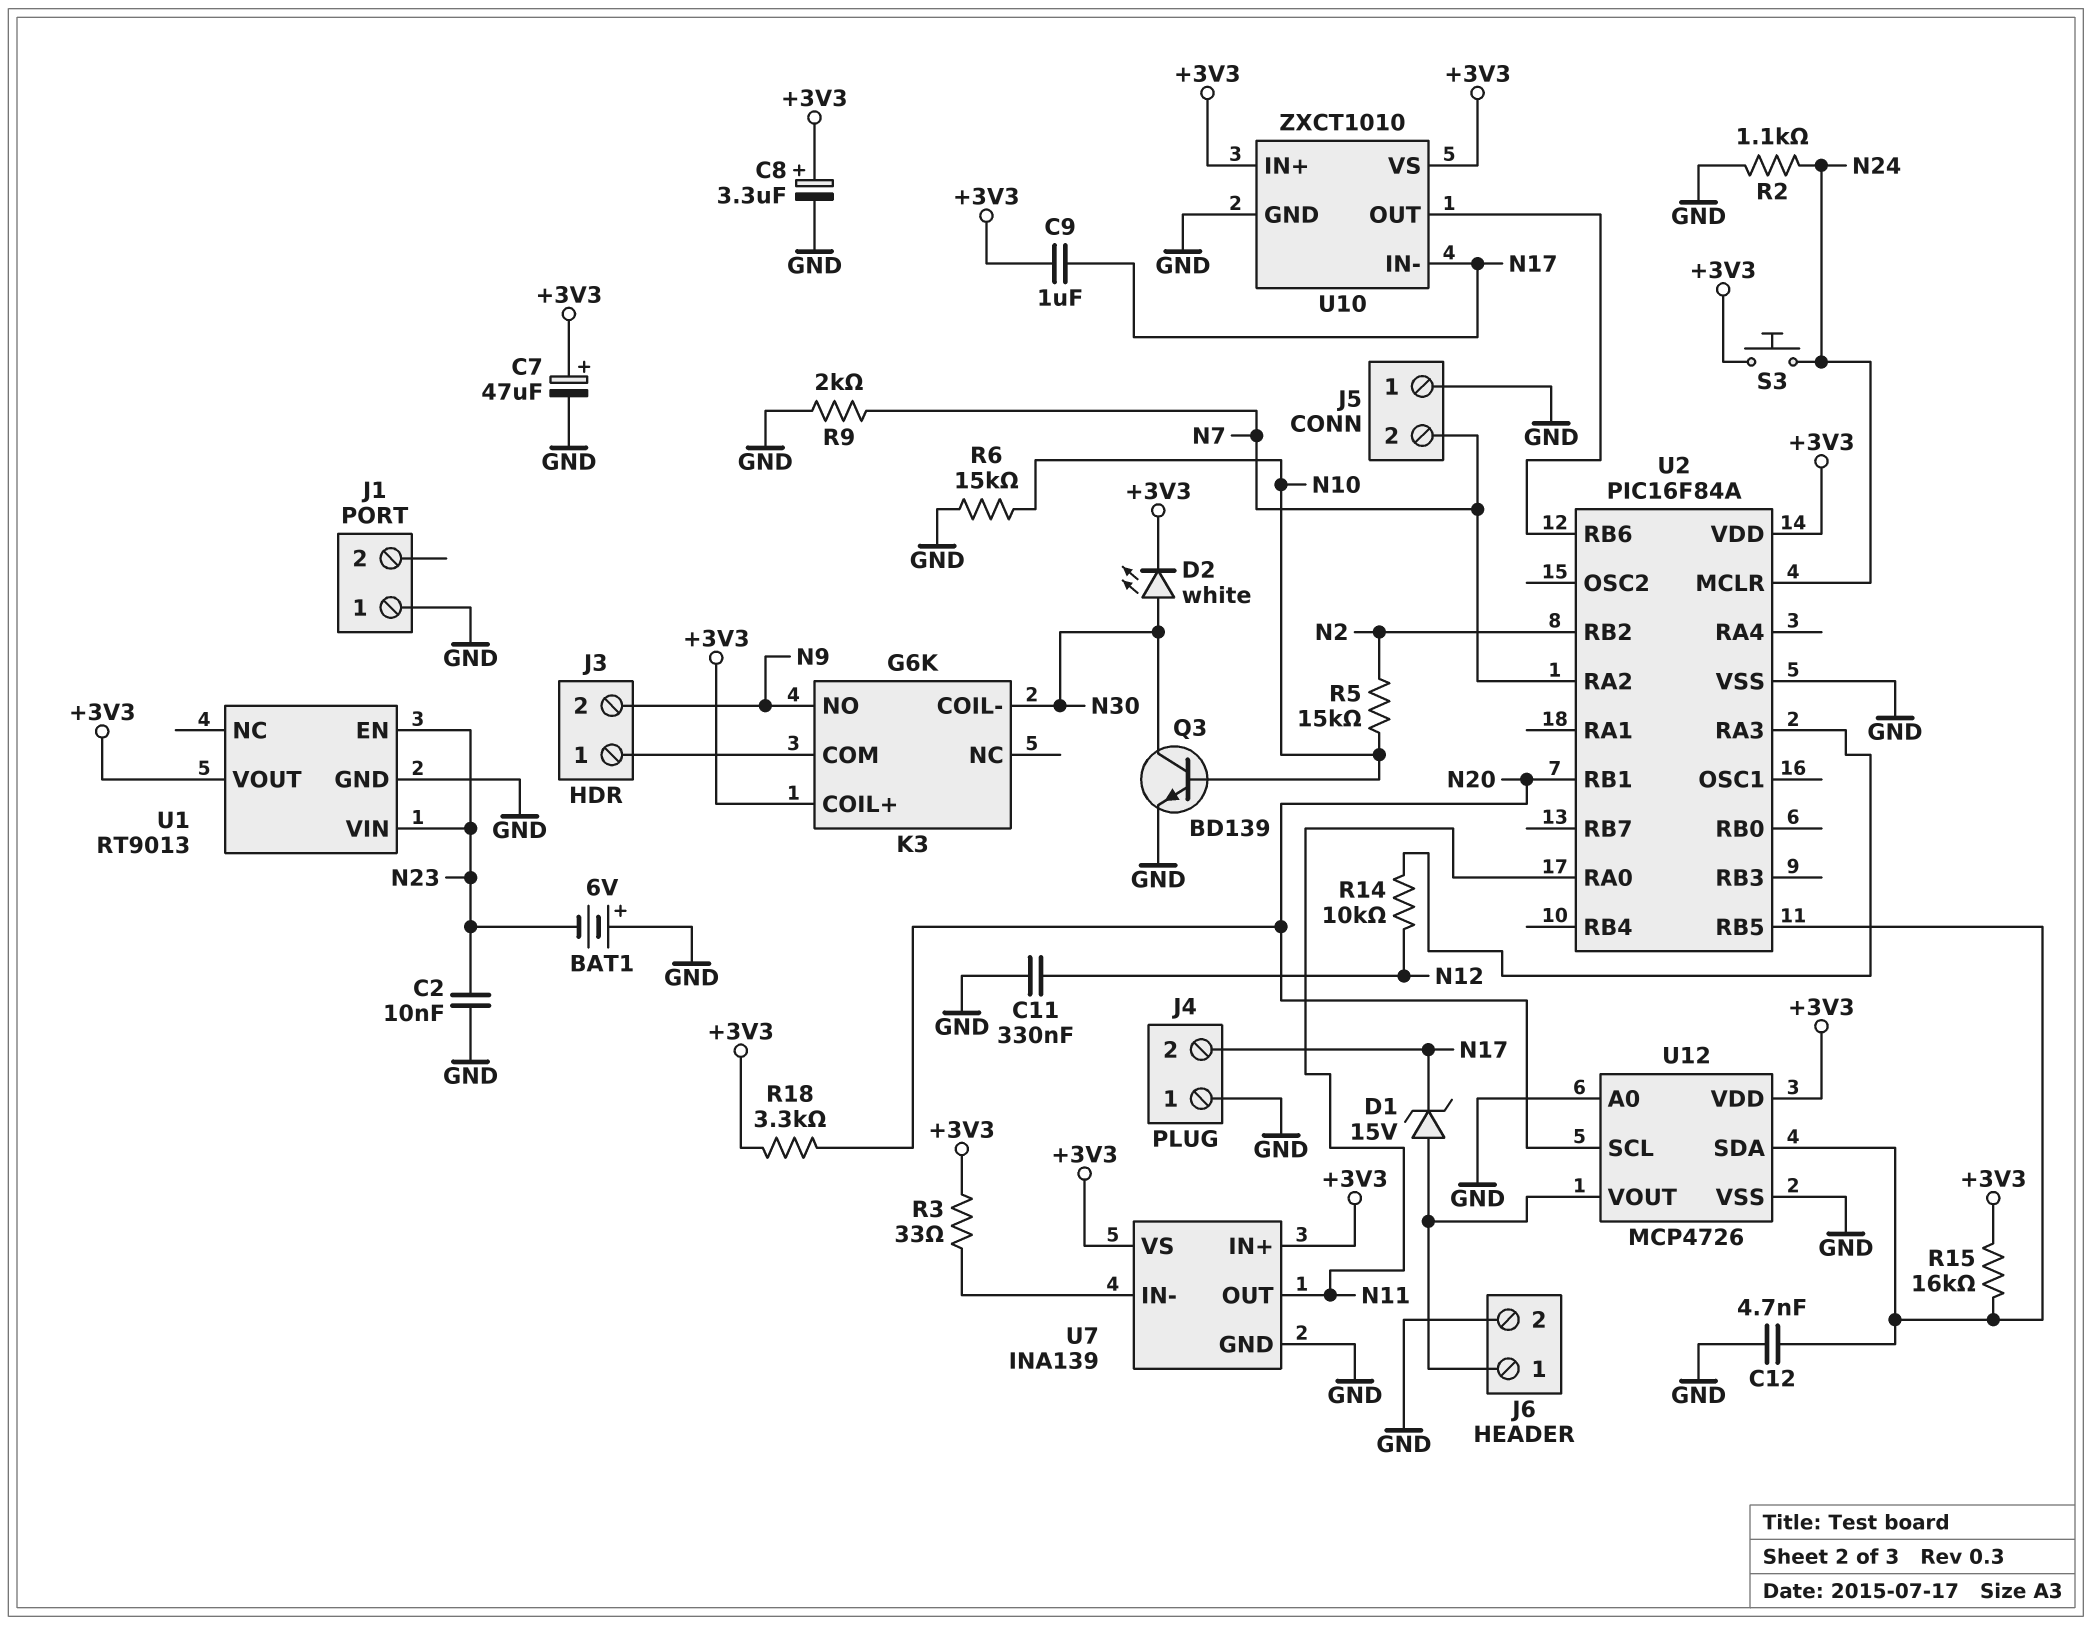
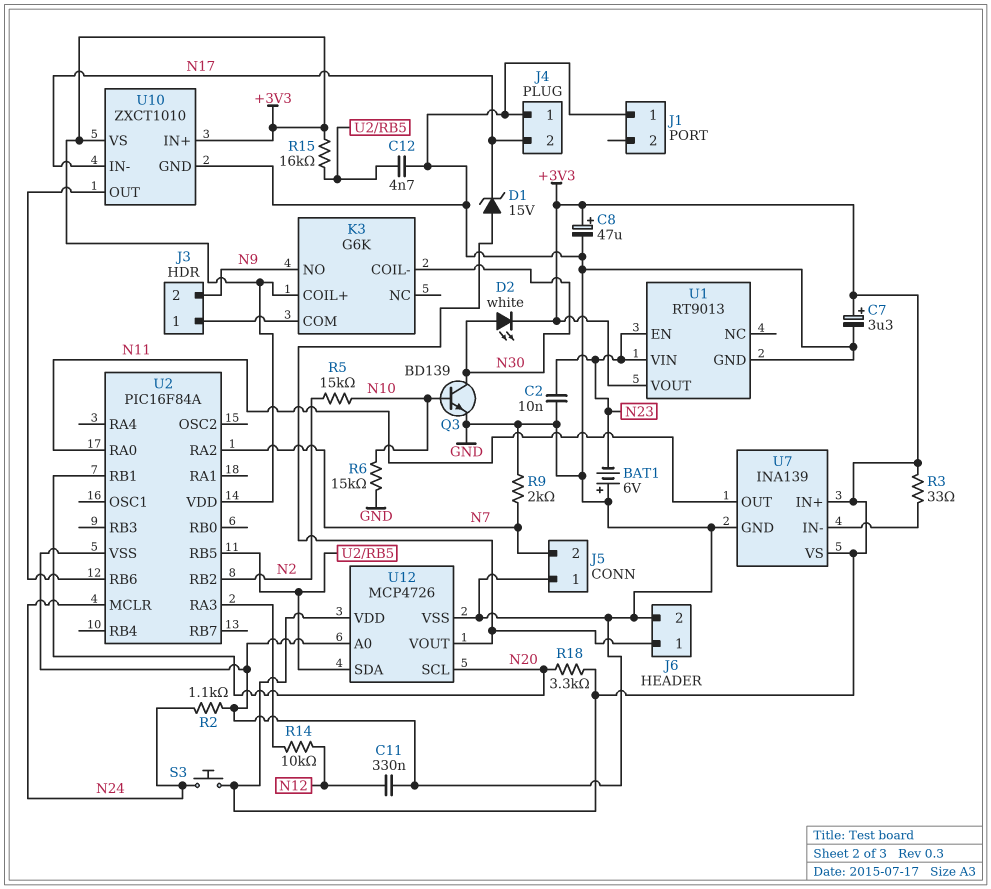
C7: 47uF (plus +3V3, minus GND) -> 3.3uF (plus +3V3, minus GND)
C8: 3.3uF (plus +3V3, minus GND) -> 47uF (plus +3V3, minus GND)
C9: 1uF (+3V3, N17) -> none

